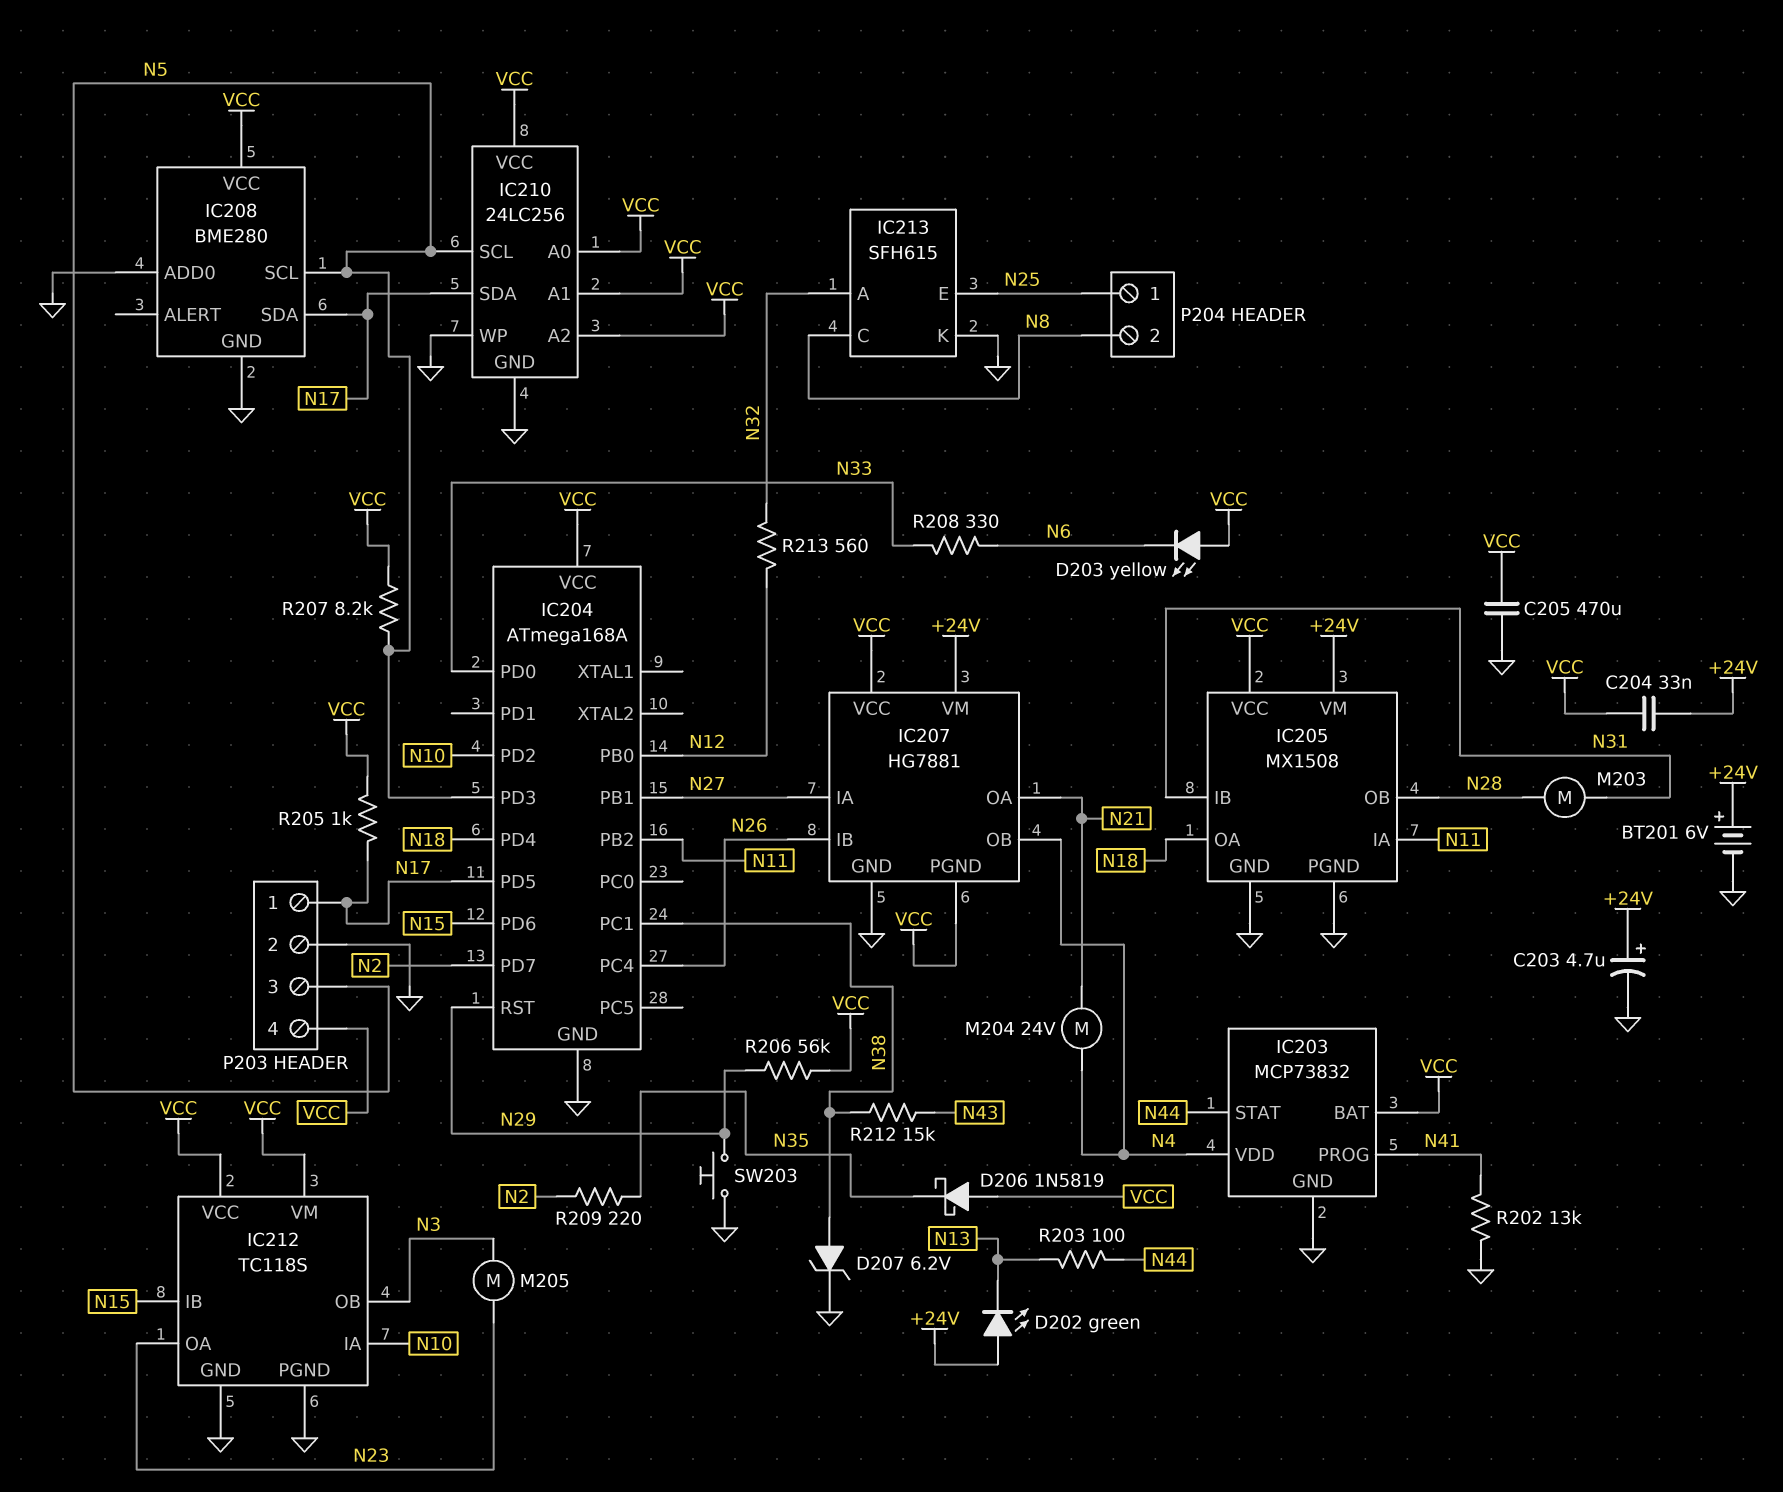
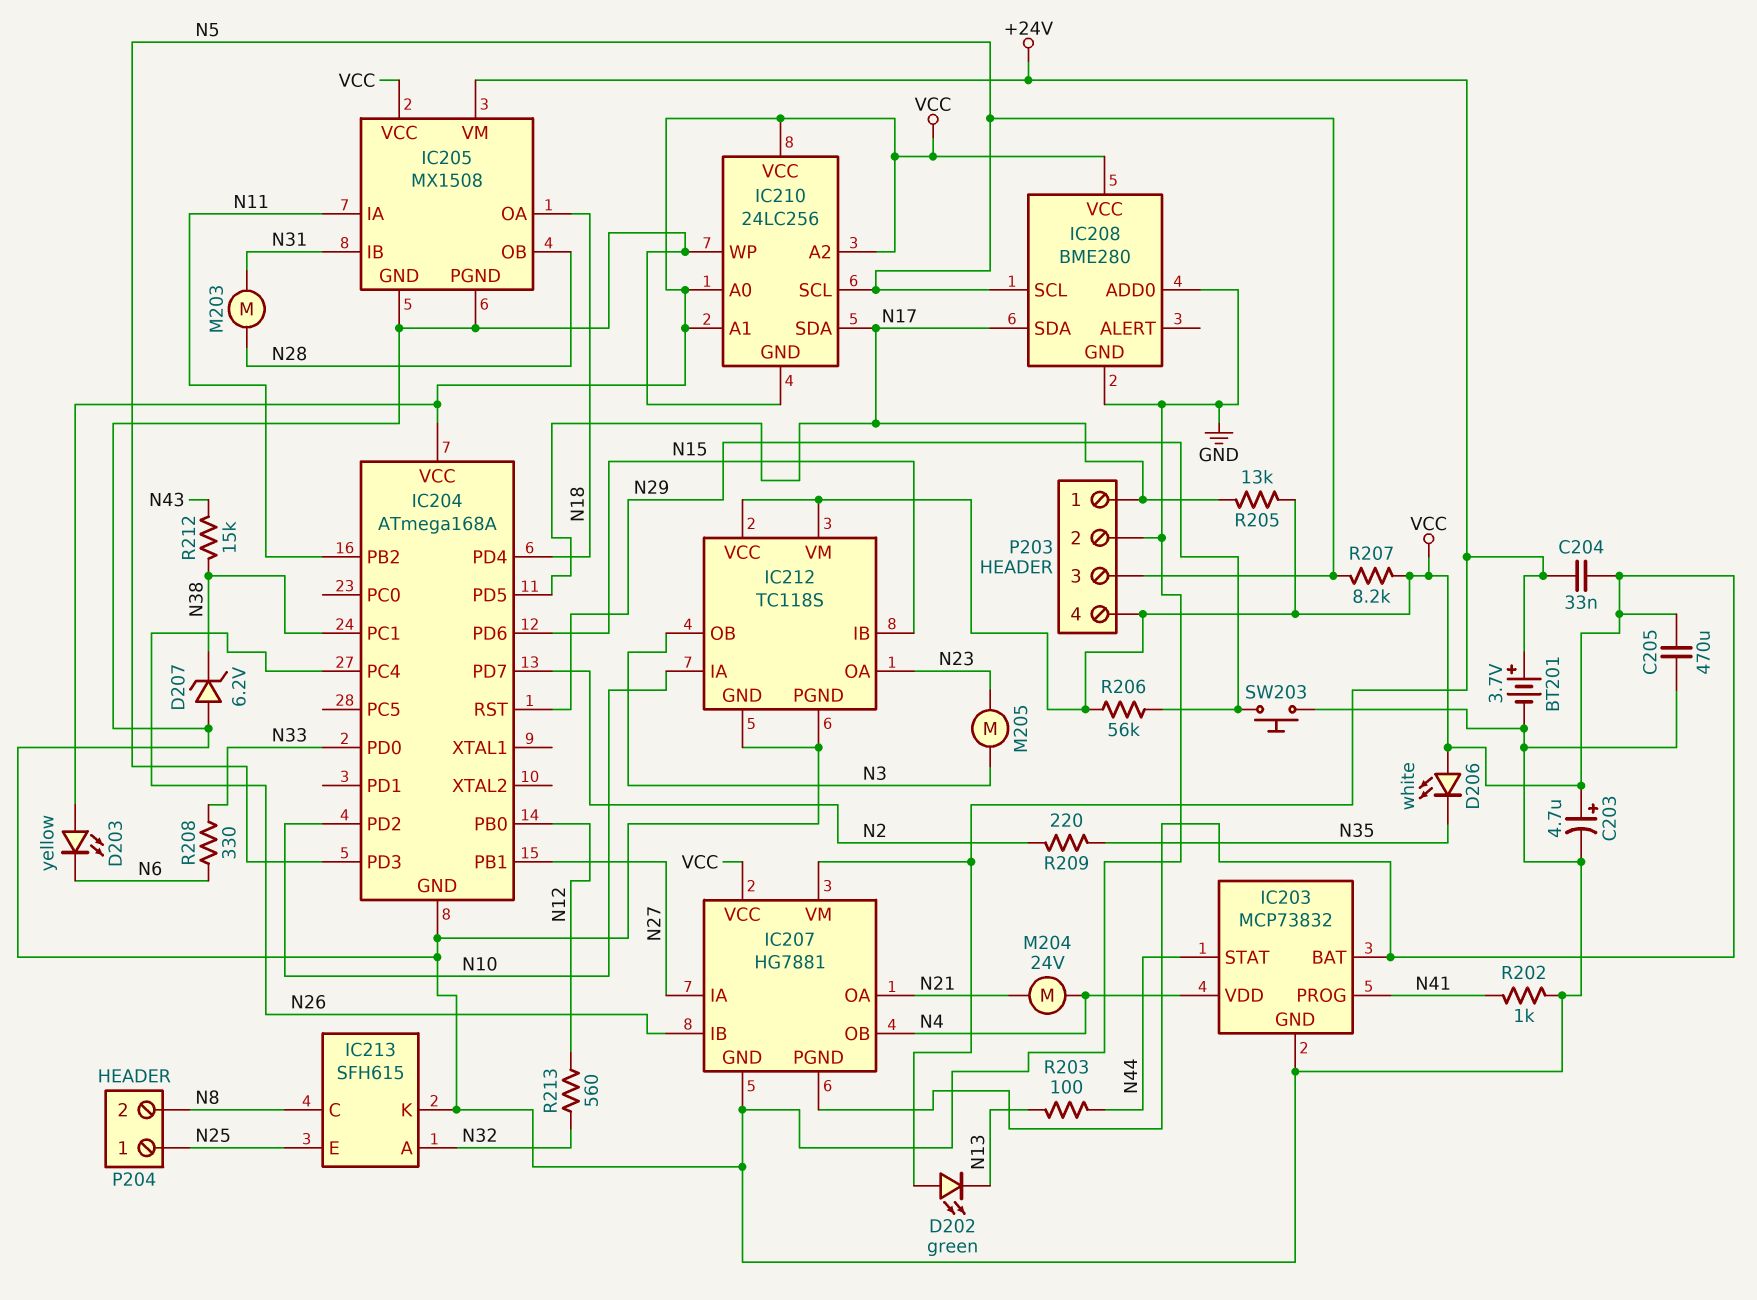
BT201: 6V (plus +24V, minus GND) -> 3.7V (plus +24V, minus GND)
C203: 4.7uF (plus +24V, minus GND) -> 4.7uF (plus VCC, minus GND)
D206: schottky 1N5819 (A VCC, K N35) -> LED white (A VCC, K N35)
D207: zener 6.2V (A N38, K GND) -> zener 6.2V (A GND, K N38)
R202: 13k (GND, N41) -> 1k (GND, N41)
R205: 1k (N17, VCC) -> 13k (N17, VCC)

